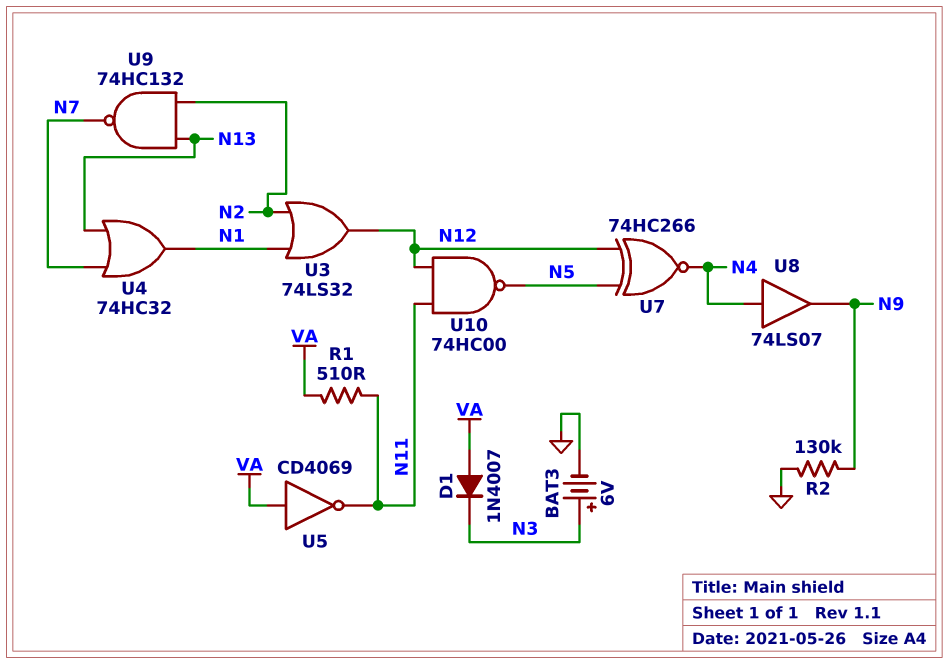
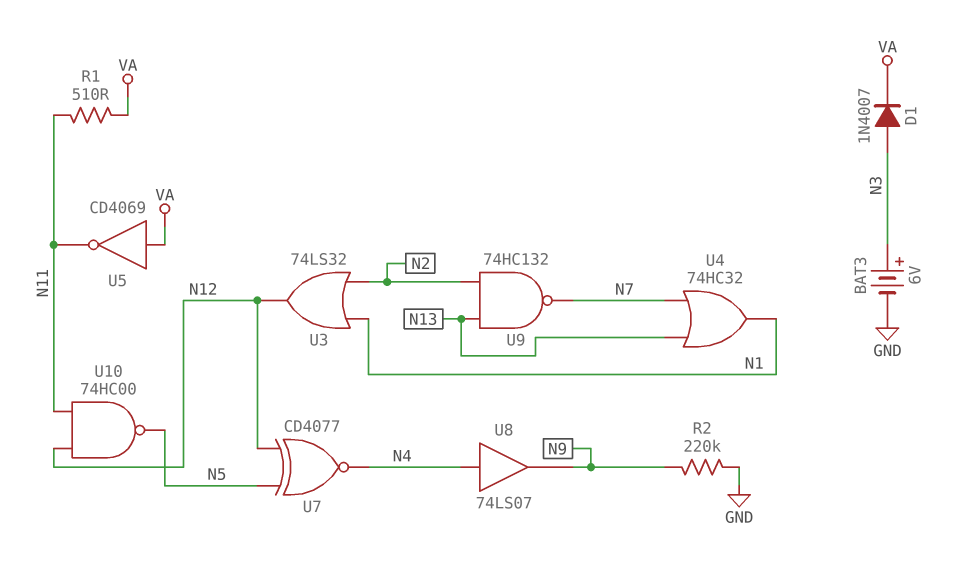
D1: diode 1N4007 (A VA, K N3) -> diode 1N4007 (A N3, K VA)
R2: 130k (GND, N9) -> 220k (GND, N9)
U7: XNOR 74HC266 (in N5, in N12, out N4) -> XNOR CD4077 (in N5, in N12, out N4)

